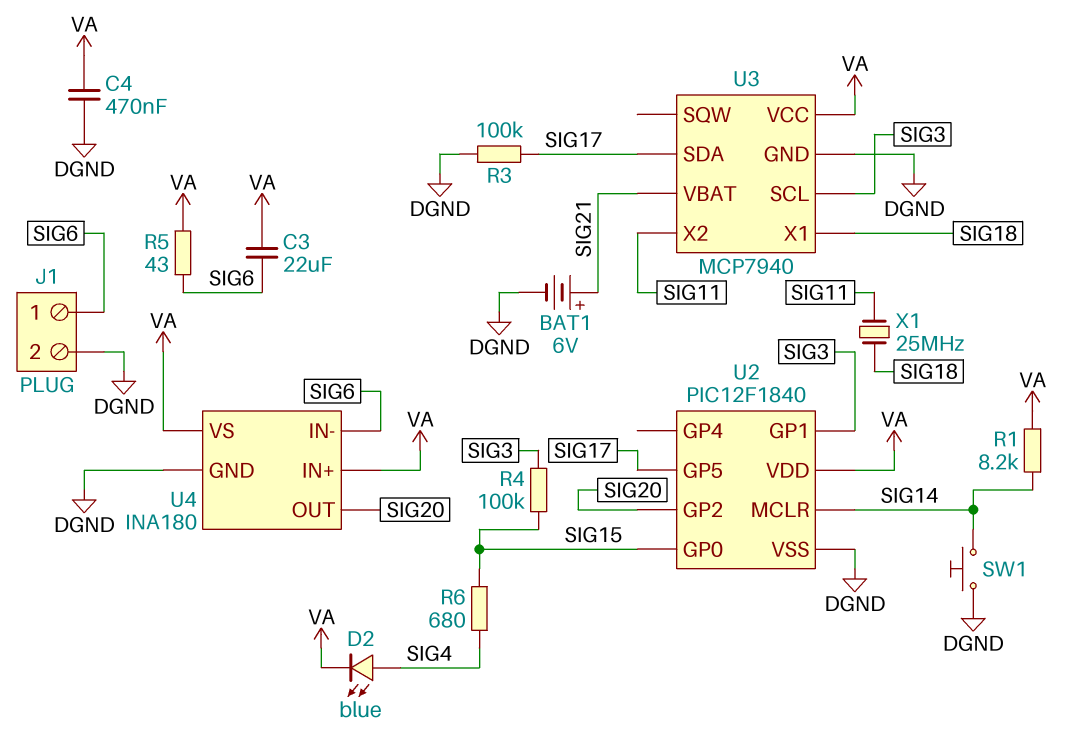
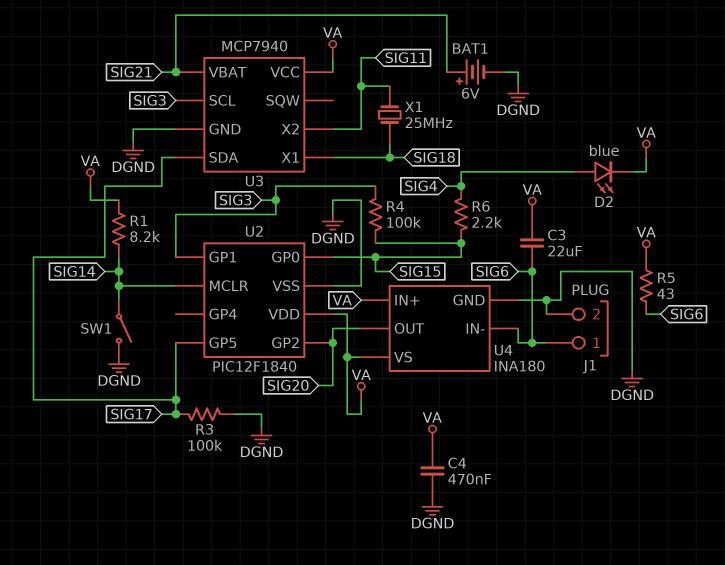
R6: 680 (SIG4, SIG15) -> 2.2k (SIG4, SIG15)
SW1: button (DGND, SIG14) -> switch (DGND, SIG14)

